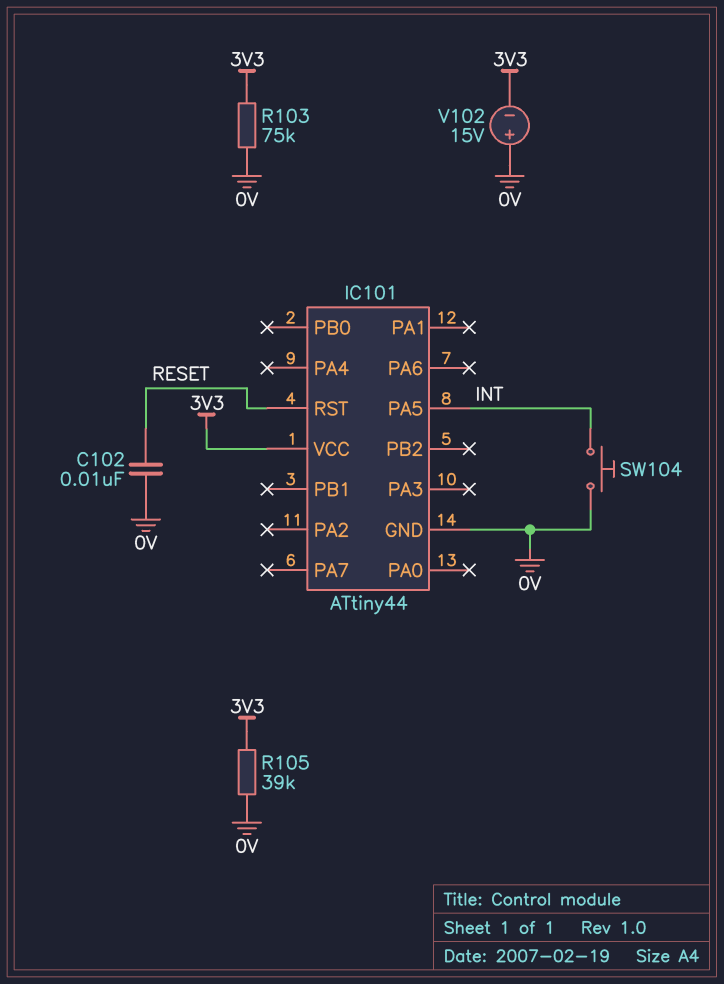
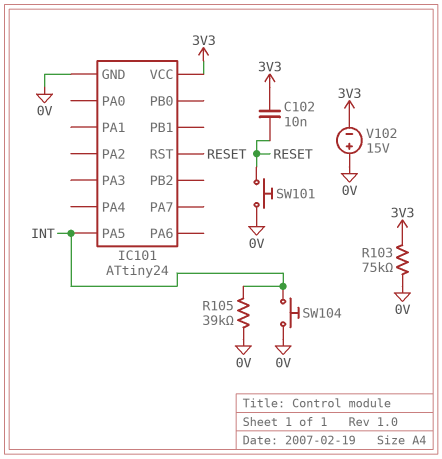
C102: 10nF (0V, RESET) -> 10nF (3V3, RESET)
IC101: ATtiny44 -> ATtiny24
R105: 39k (0V, 3V3) -> 39k (0V, INT)
SW101: none -> button (0V, RESET)

